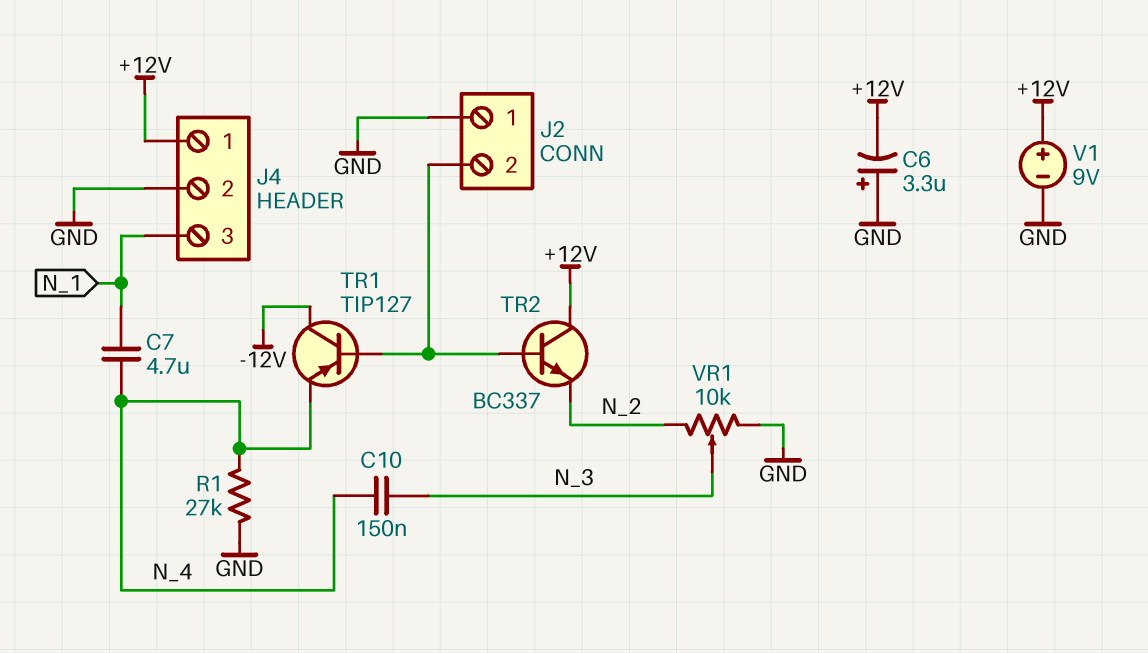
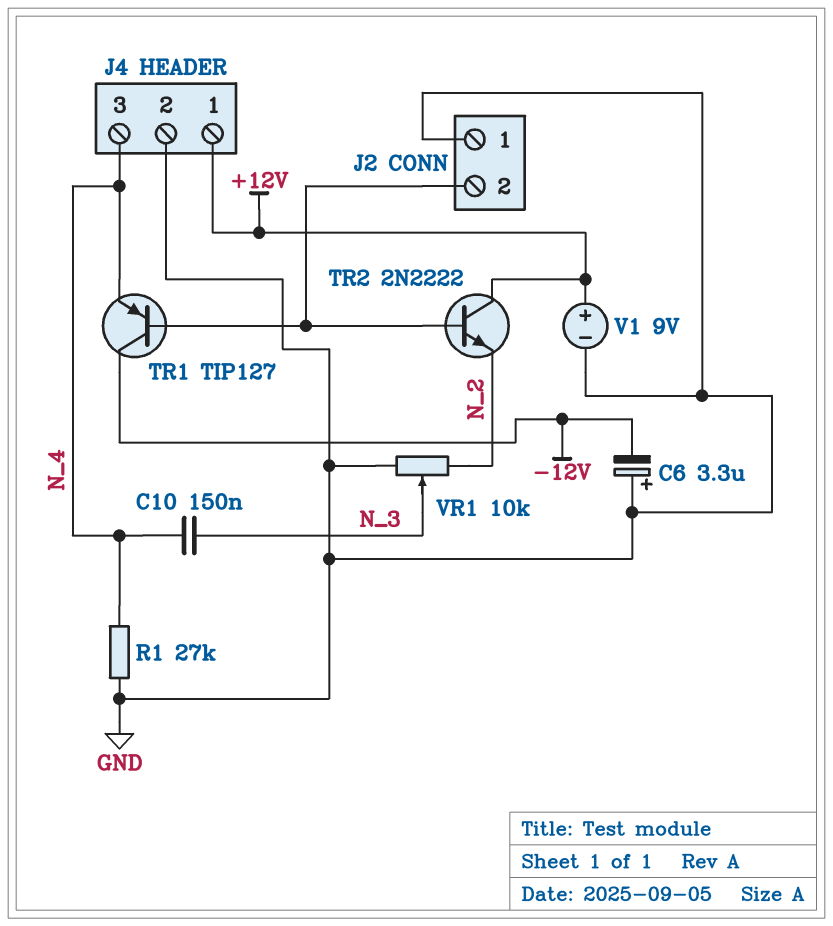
C6: 3.3uF (plus GND, minus +12V) -> 3.3uF (plus GND, minus -12V)
C7: 4.7uF (N_1, N_4) -> none
J4 pin 3: N_1 -> N_4
TR2: NPN BC337 (B J2/2, C +12V, E N_2) -> NPN 2N2222 (B J2/2, C +12V, E N_2)

